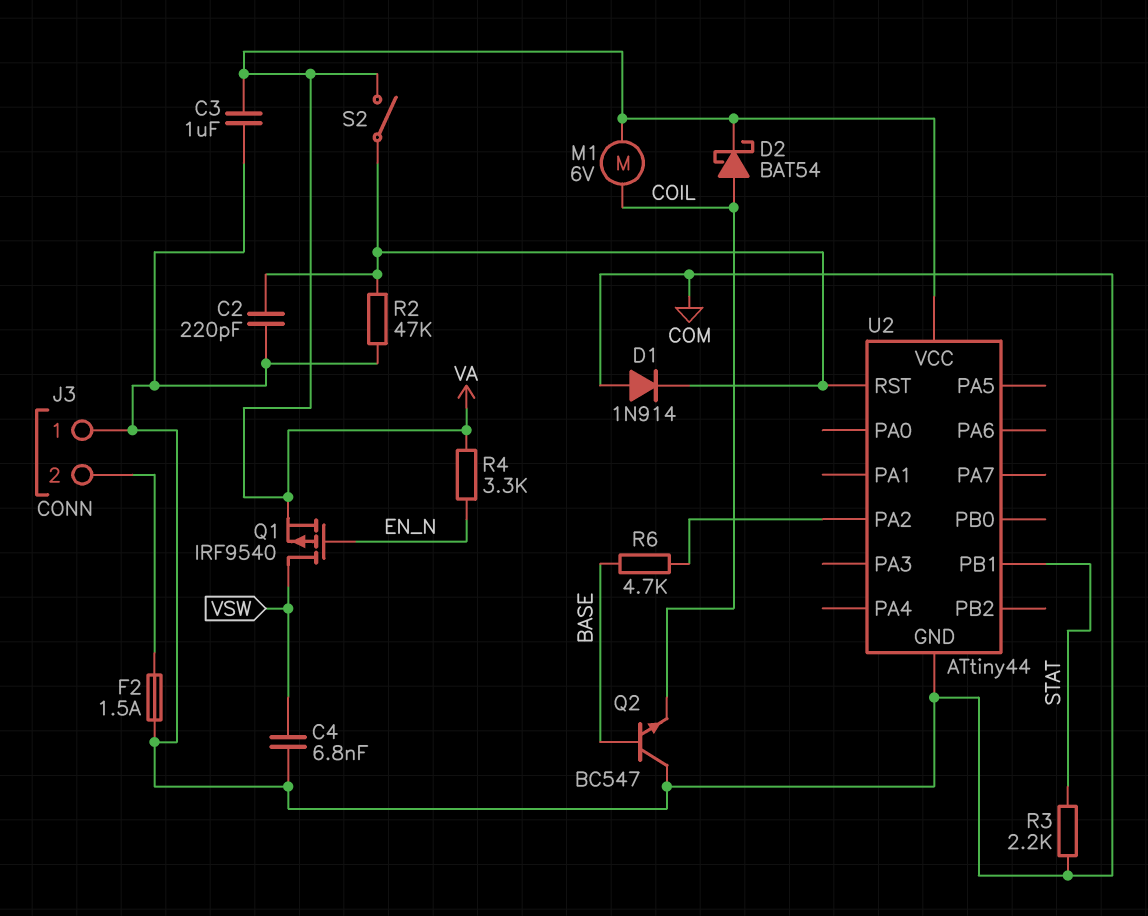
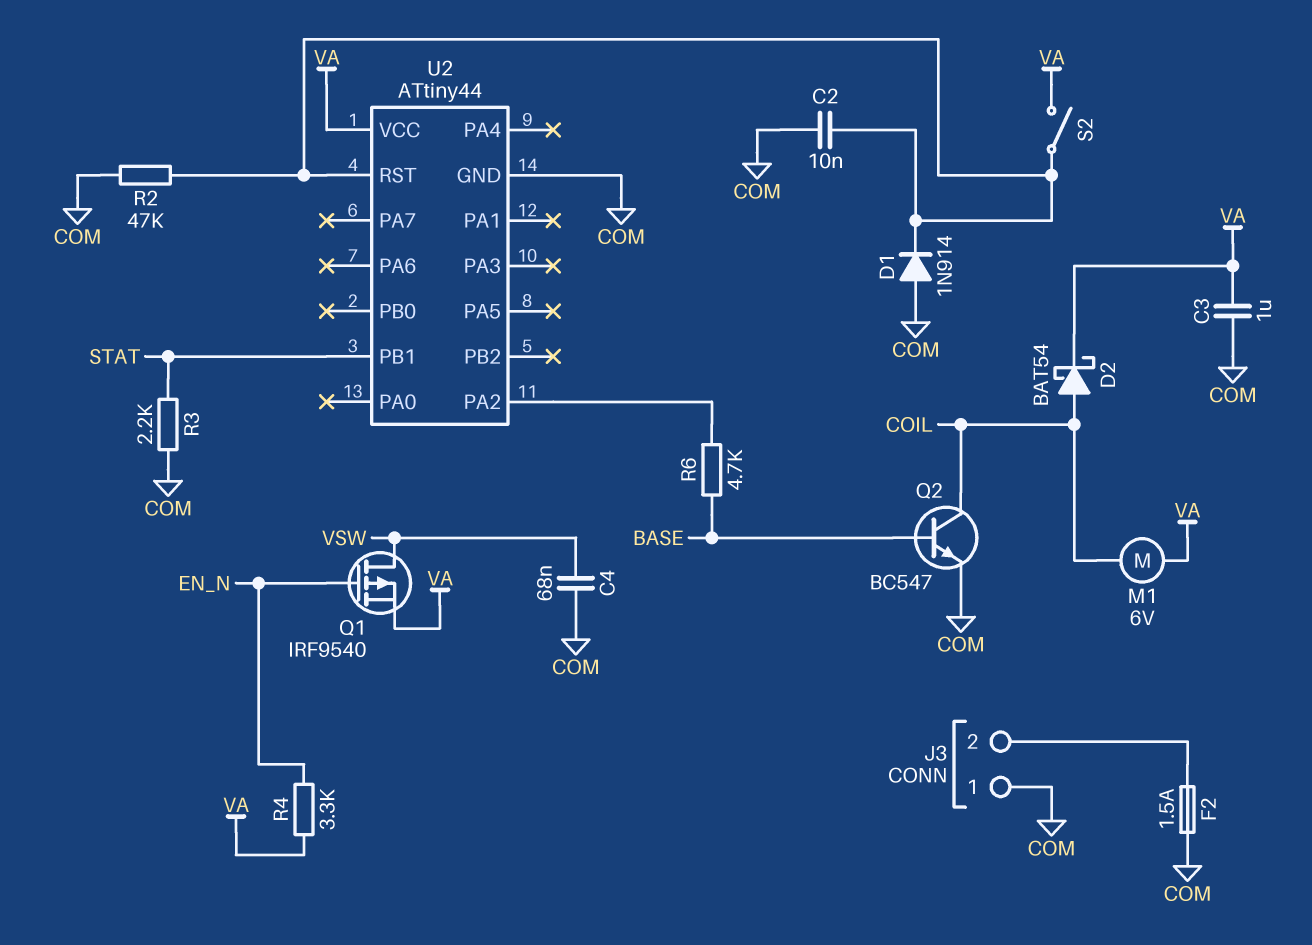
C2: 220pF (COM, U2/RST) -> 10nF (COM, U2/RST)
C4: 6.8nF (COM, VSW) -> 68nF (COM, VSW)
Q2: NPN BC547 (B BASE, C COM, E COIL) -> NPN BC547 (B BASE, C COIL, E COM)

